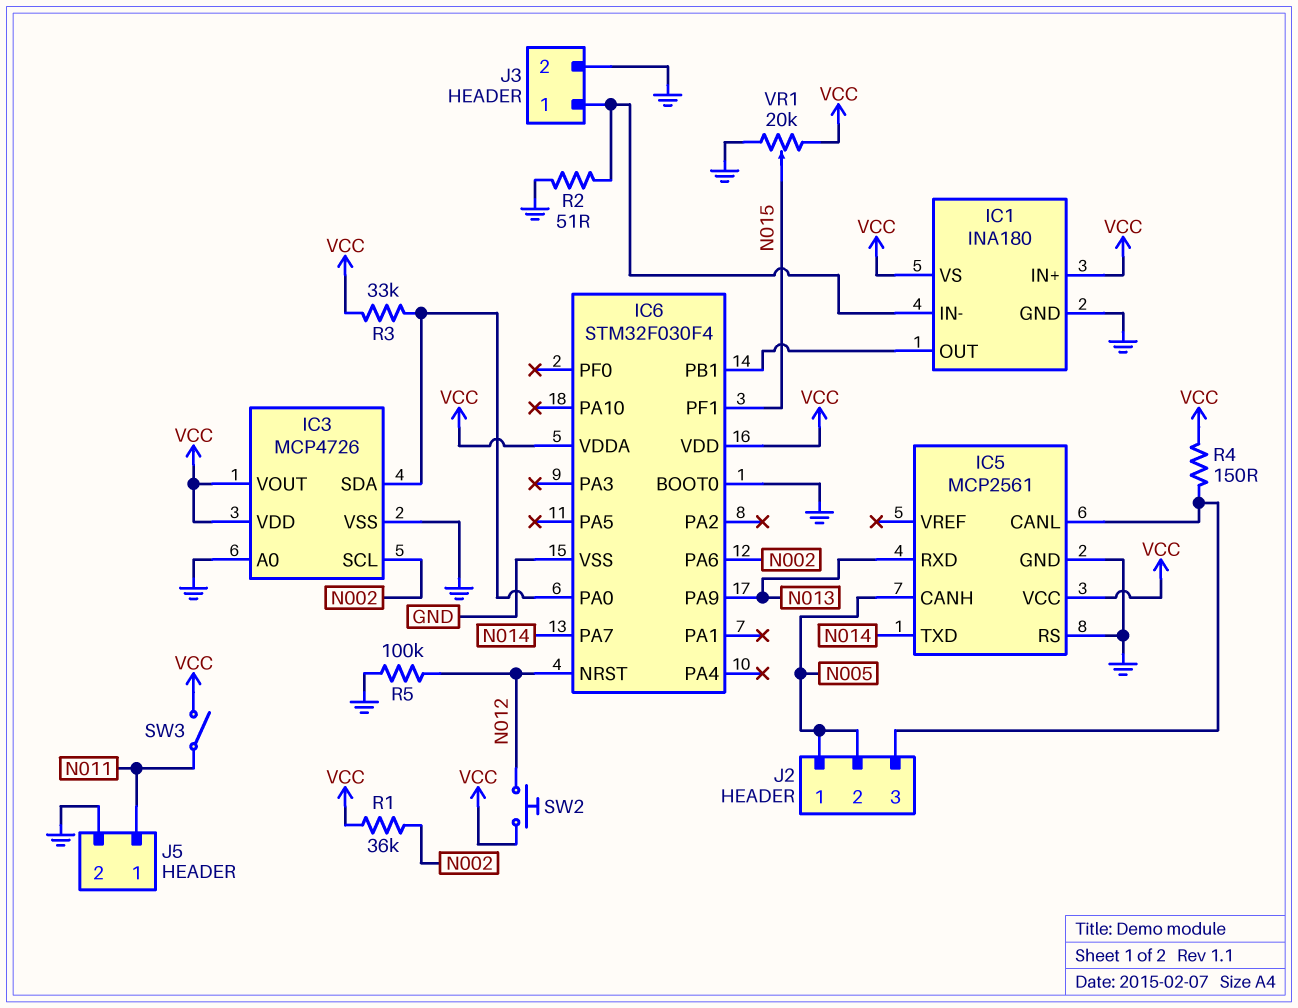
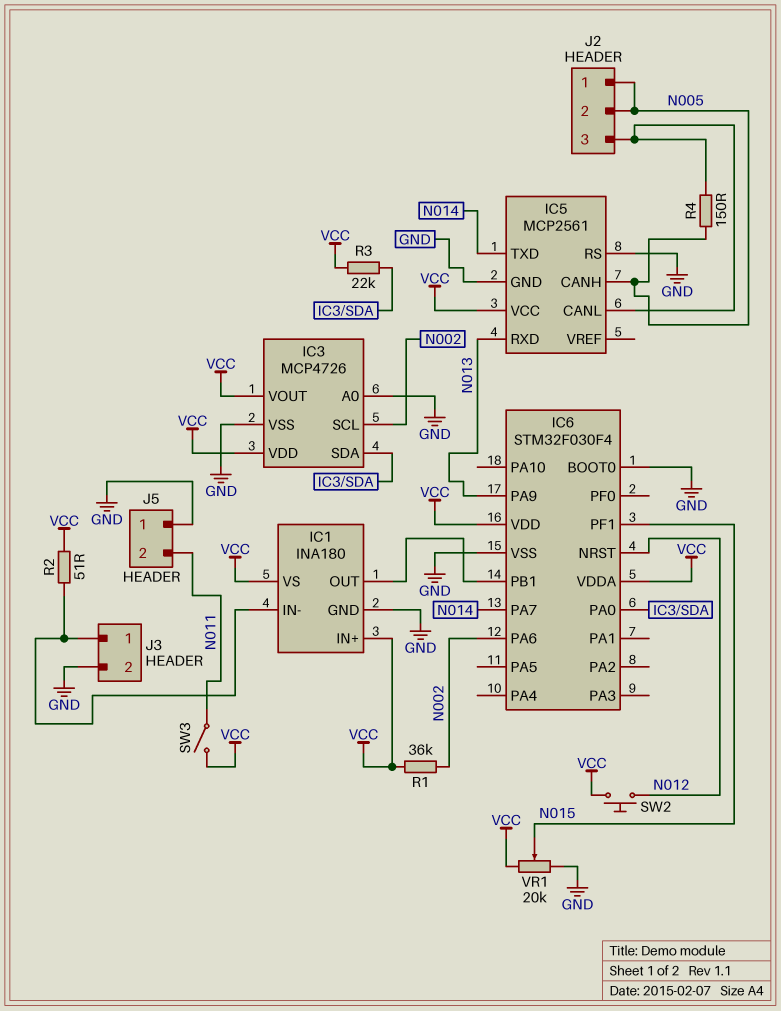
J5 pin 1: N011 -> GND
J5 pin 2: GND -> N011
R2: 51 (GND, IC1/IN-) -> 51 (IC1/IN-, VCC)
R3: 33k (IC3/SDA, VCC) -> 22k (IC3/SDA, VCC)
R4: 150 (IC5/CANL, VCC) -> 150 (IC5/CANL, N005)
R5: 100k (GND, N012) -> none

